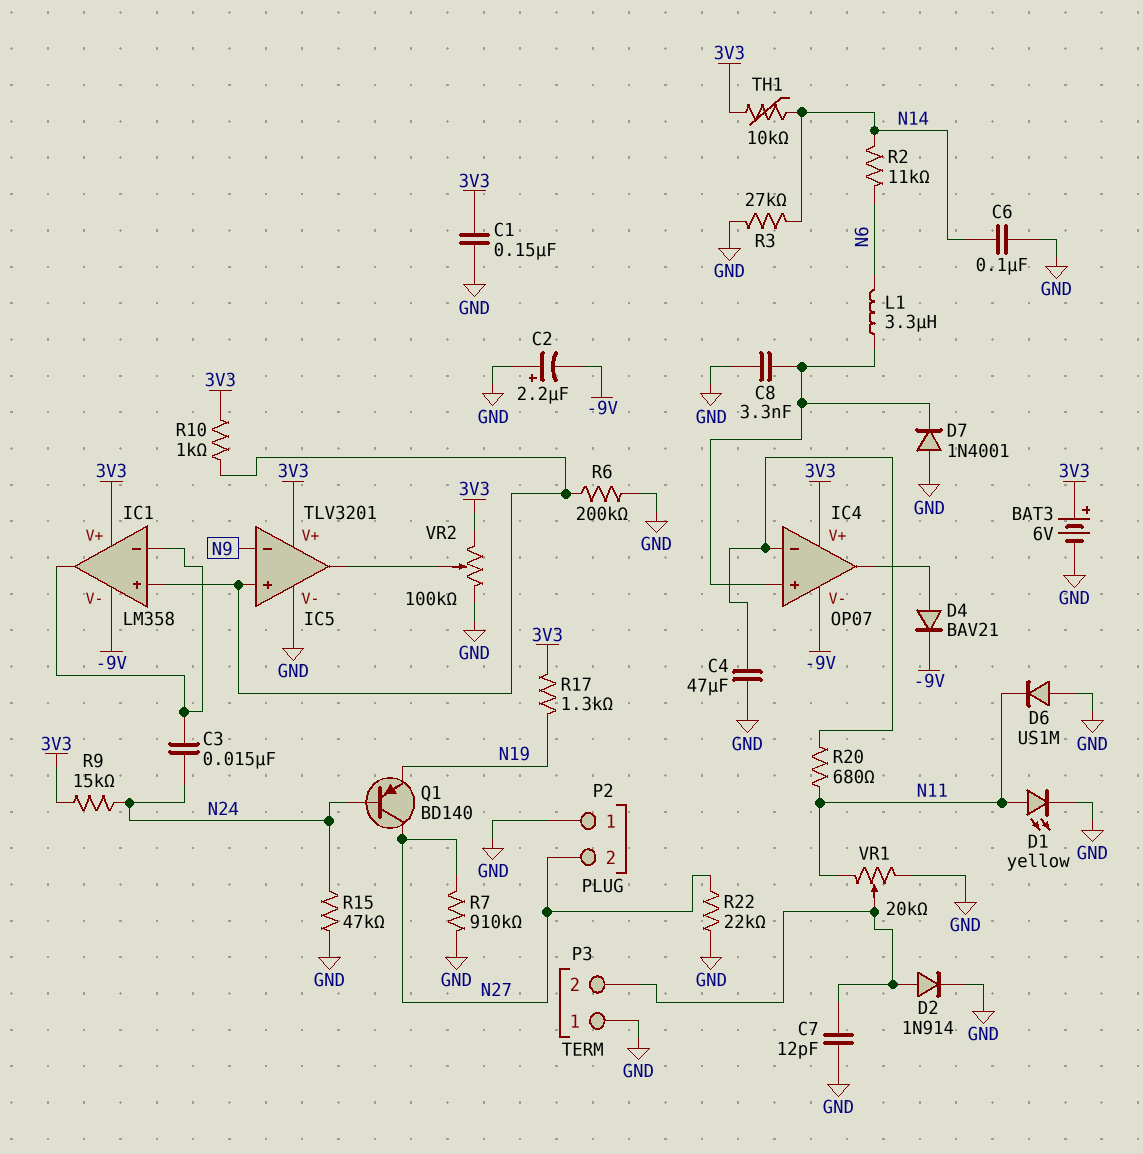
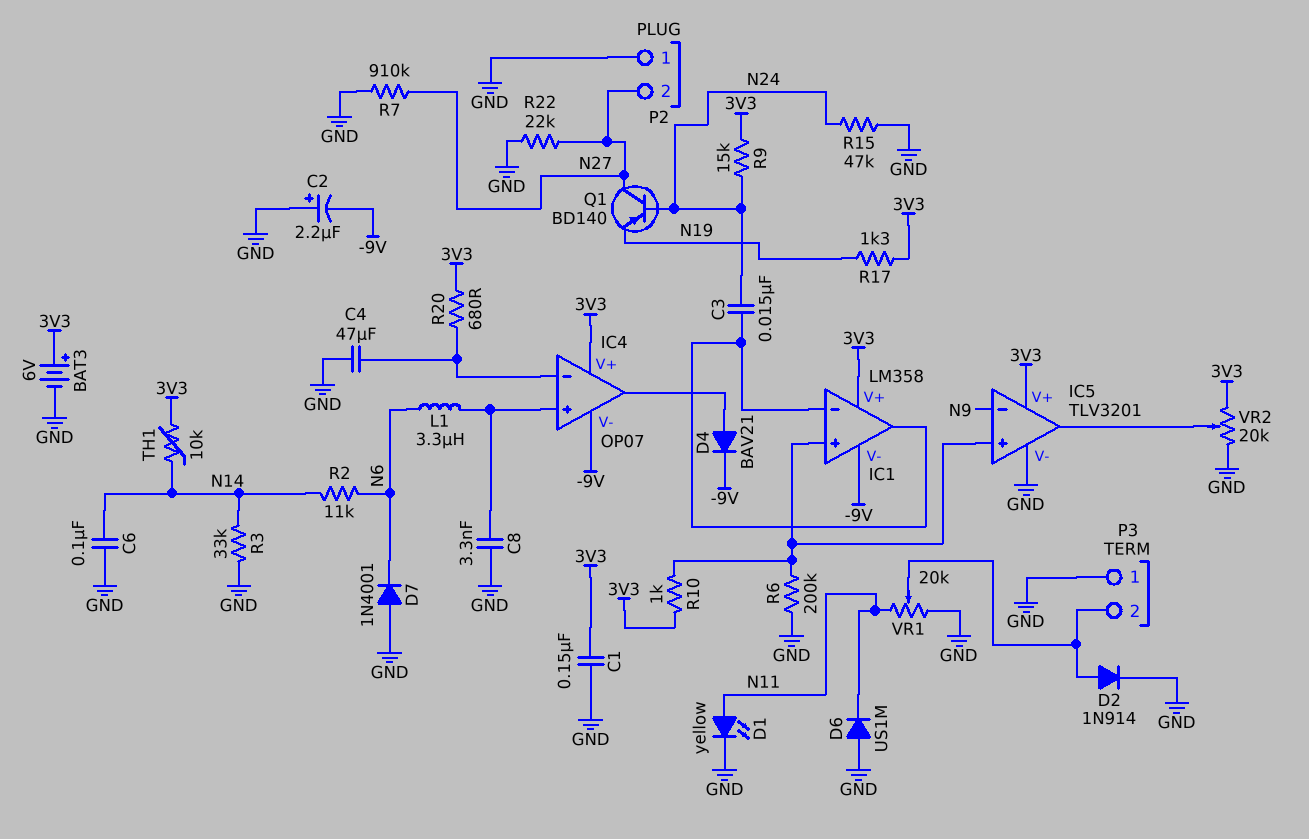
C7: 12pF (GND, P3/2) -> none
D7: diode 1N4001 (A GND, K IC4/in+) -> diode 1N4001 (A GND, K N6)
R3: 27k (GND, N14) -> 33k (GND, N14)
R20: 680 (IC4/in-, N11) -> 680 (3V3, IC4/in-)
VR2: 100k (3V3, GND, wiper IC5/out) -> 20k (3V3, GND, wiper IC5/out)

